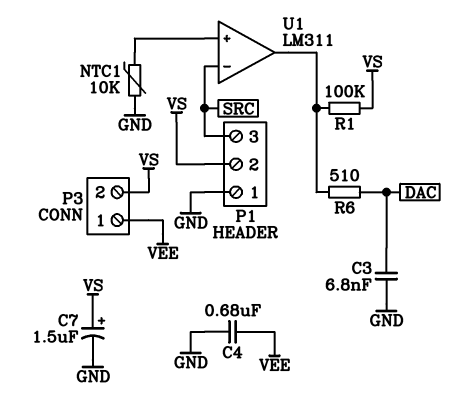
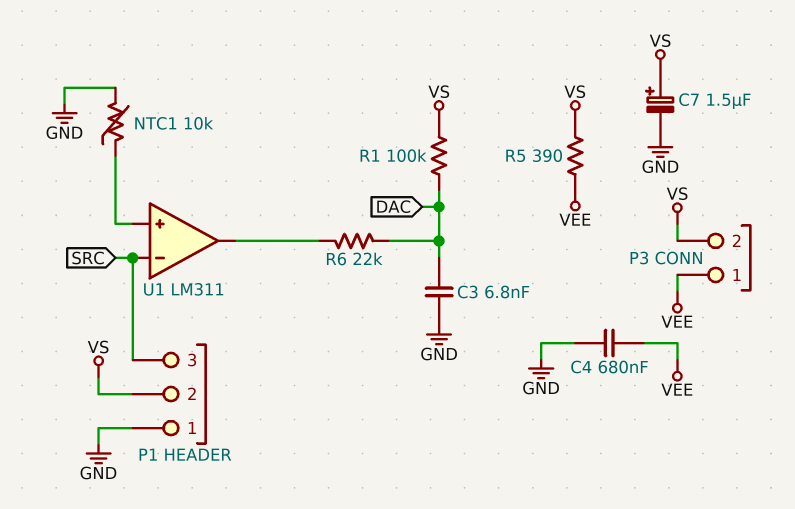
R1: 100k (U1/out, VS) -> 100k (DAC, VS)
R5: none -> 390 (VEE, VS)
R6: 510 (DAC, U1/out) -> 22k (DAC, U1/out)

